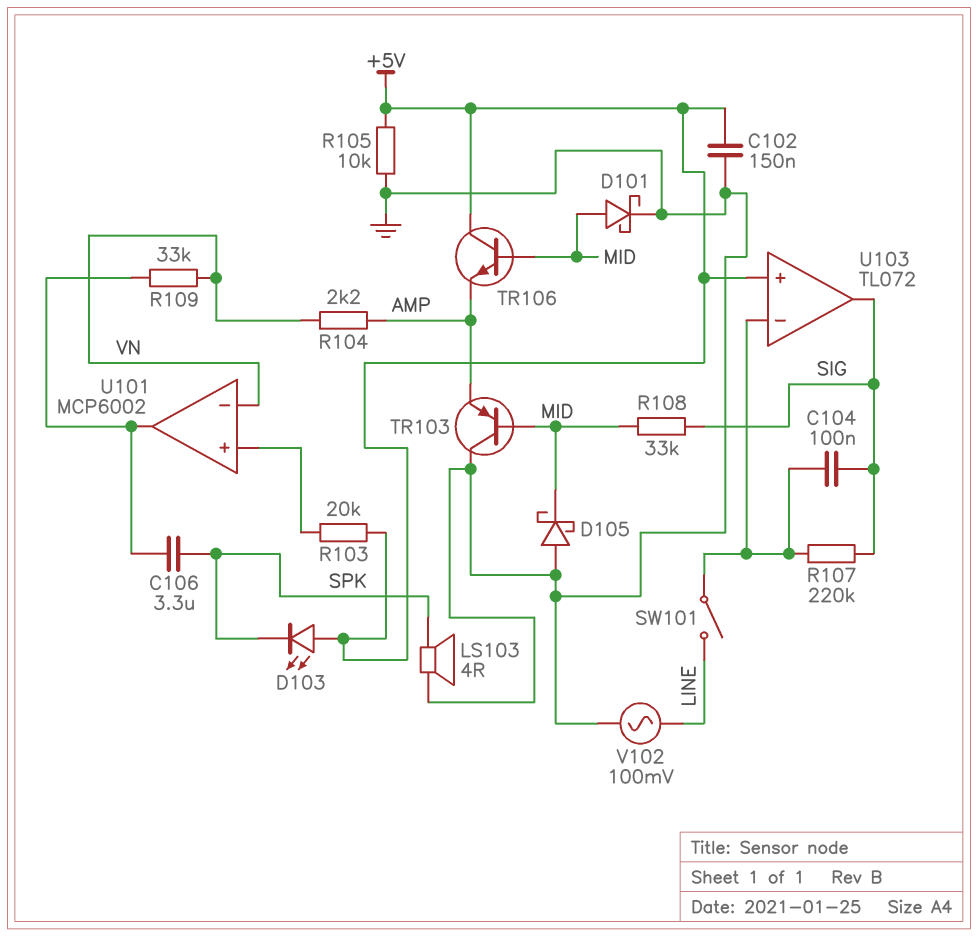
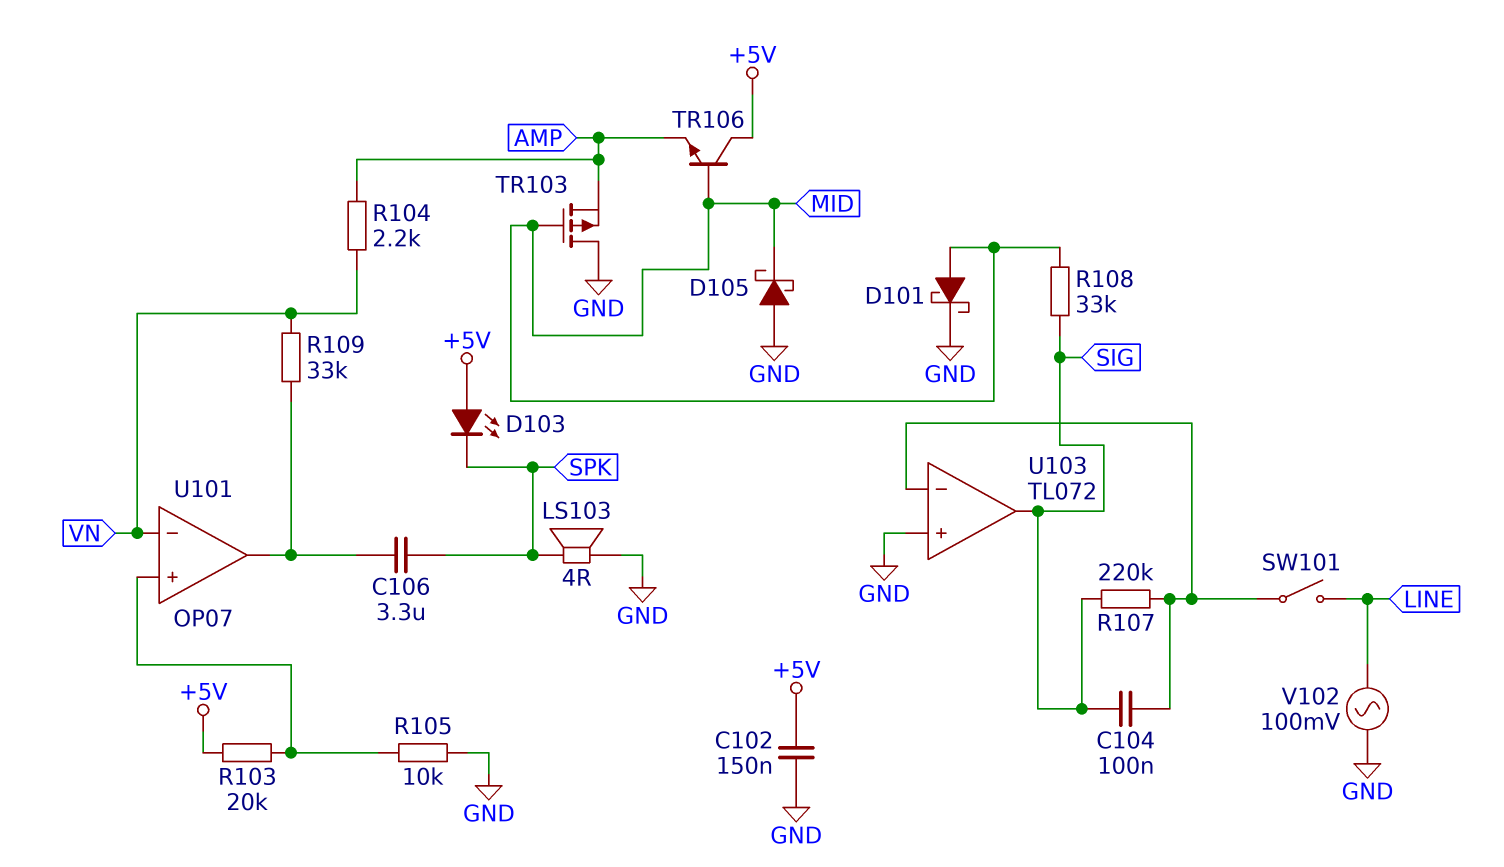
R105: 10k (+5V, GND) -> 10k (GND, U101/in+)
TR103: PNP (B MID, C GND, E AMP) -> PMOS (G MID, D GND, S AMP)
U101: MCP6002 -> OP07
U103 pin in+: +5V -> GND

